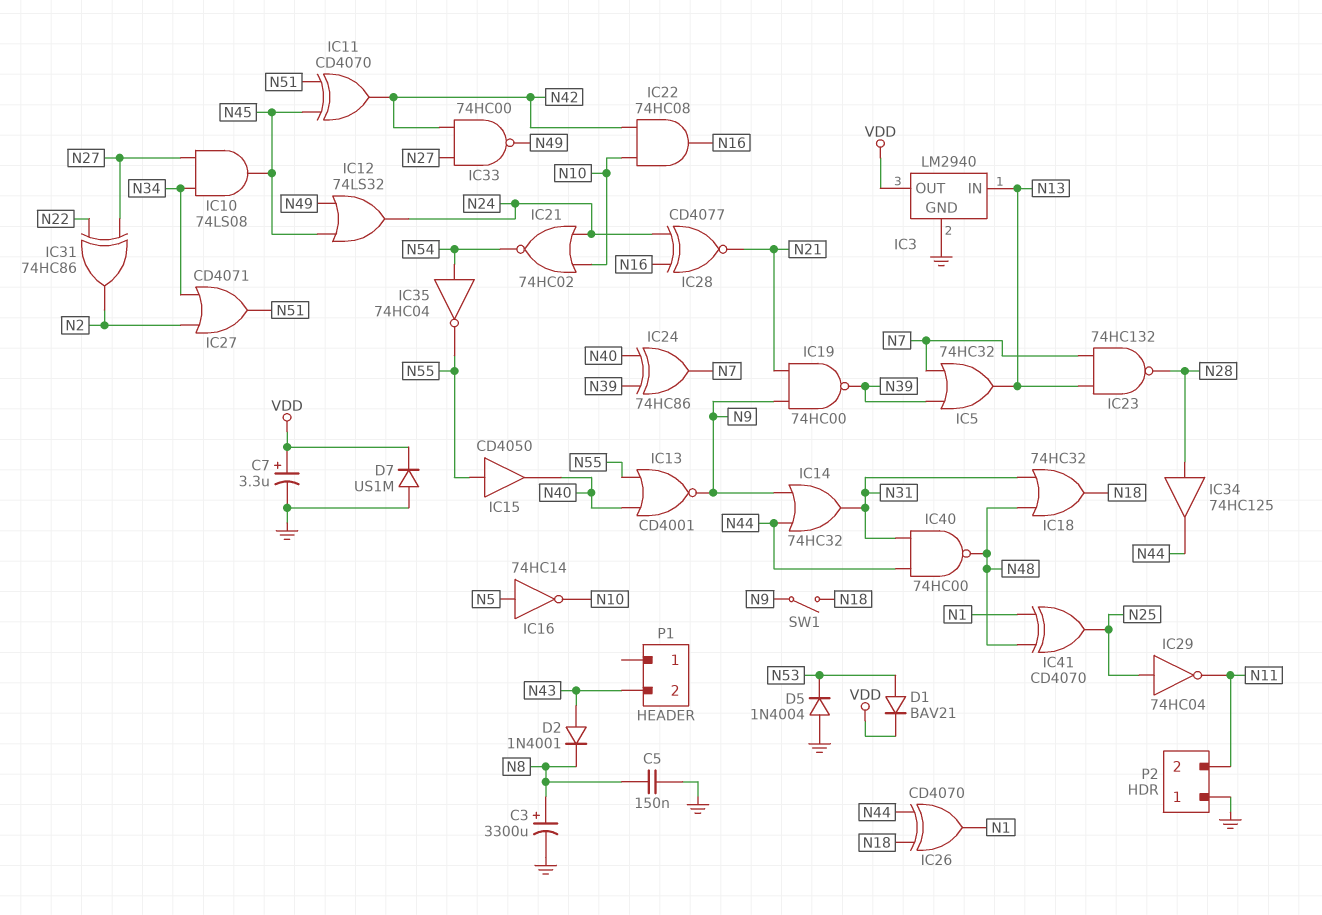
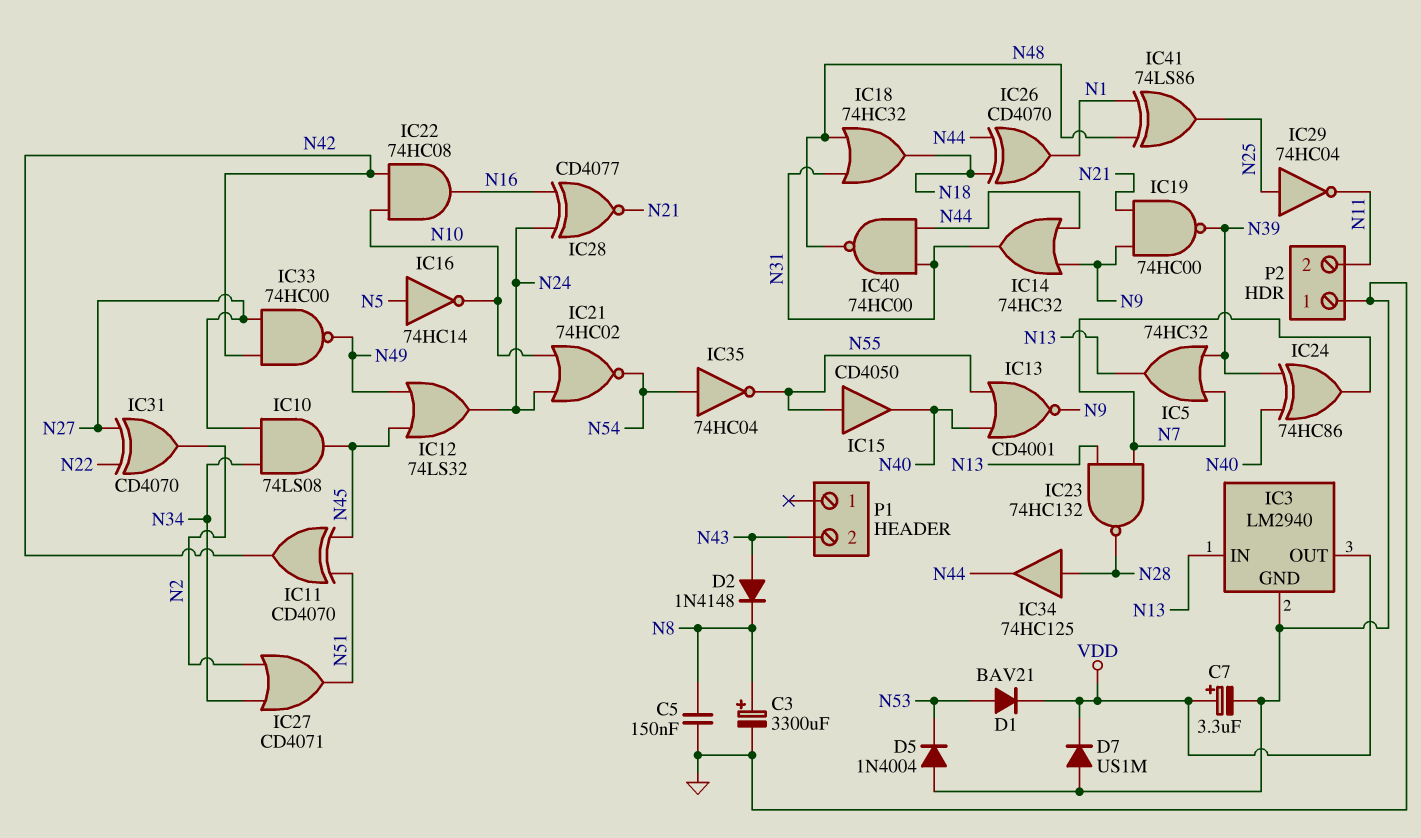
D2: diode 1N4001 (A N43, K N8) -> diode 1N4148 (A N43, K N8)
IC31: XOR 74HC86 (in N22, in N27, out N2) -> XOR CD4070 (in N22, in N27, out N2)
IC41: XOR CD4070 (in N1, in N48, out N25) -> XOR 74LS86 (in N1, in N48, out N25)
SW1: switch (N9, N18) -> none

